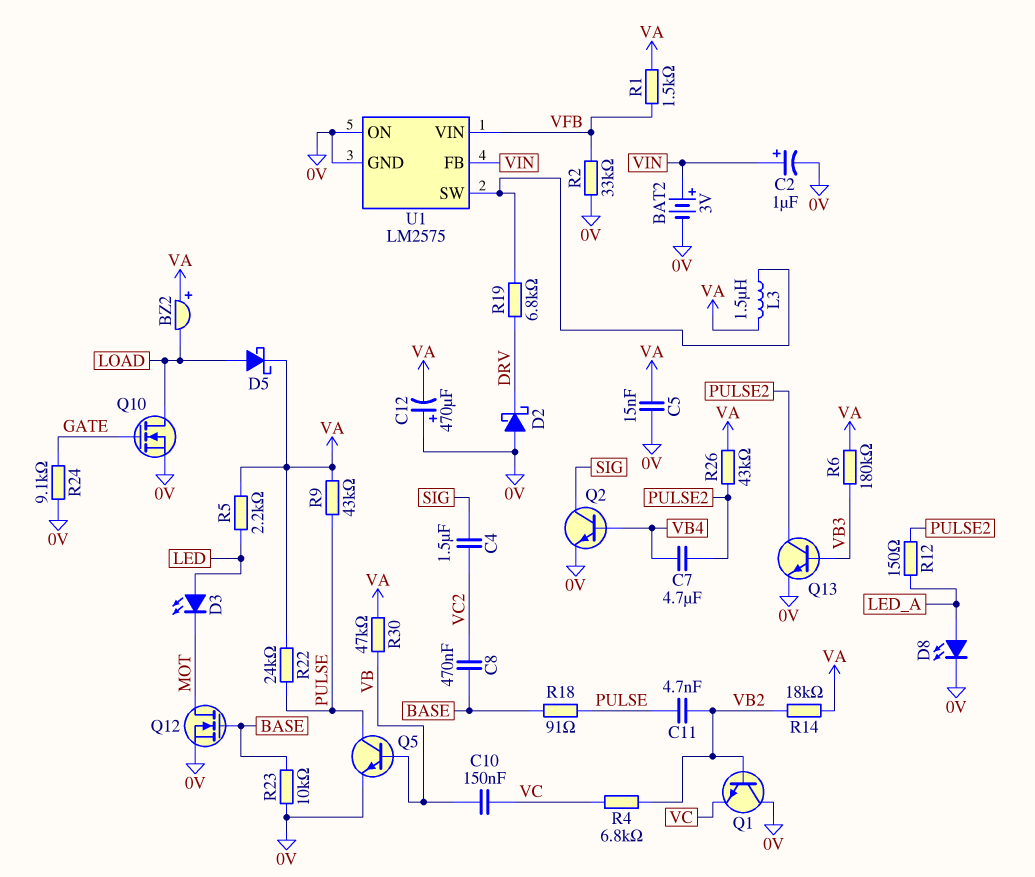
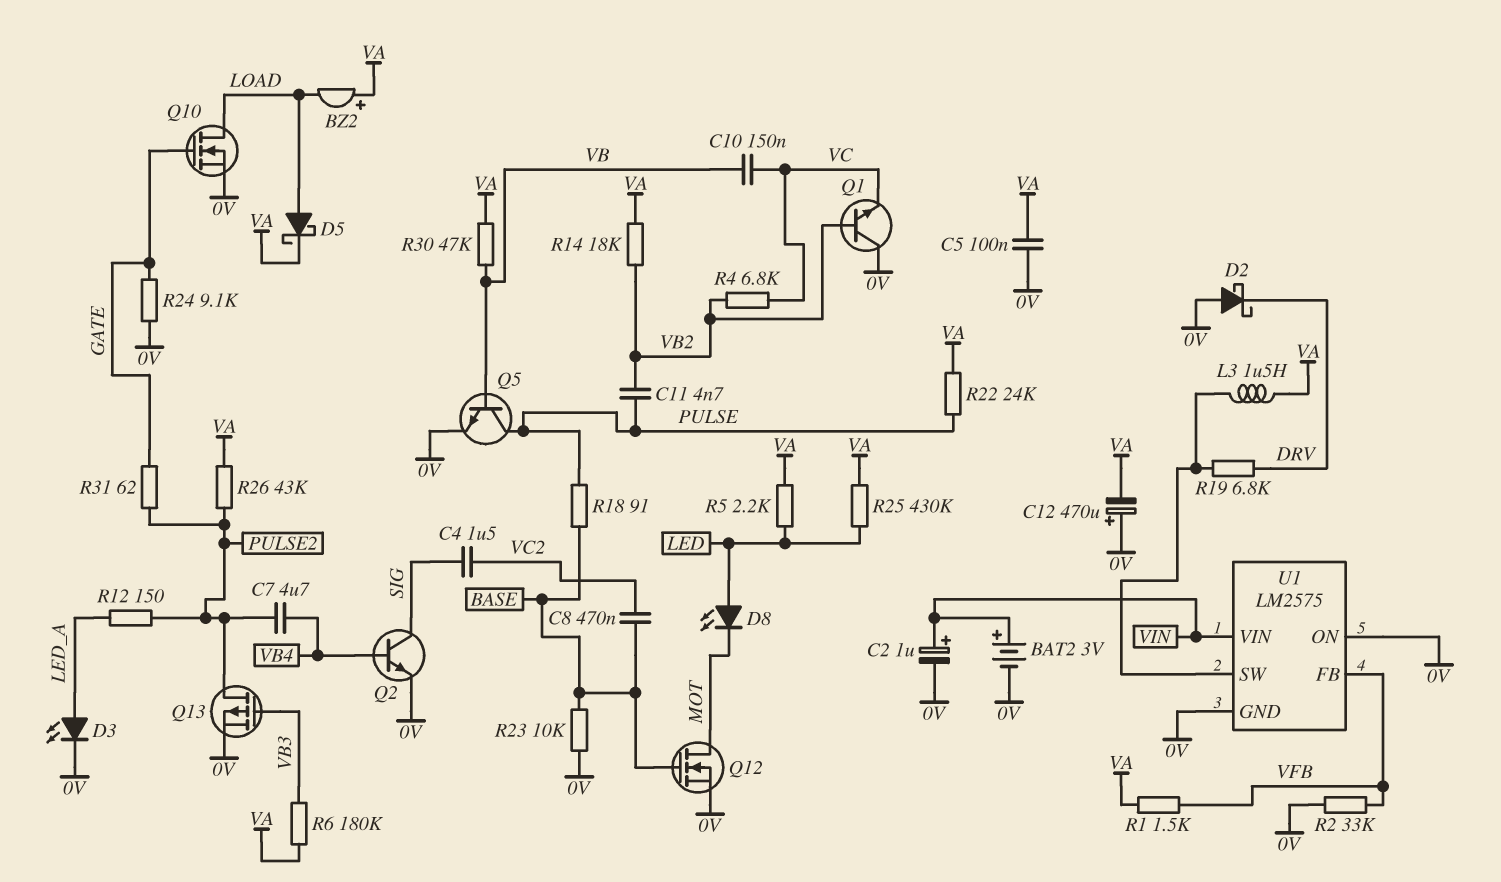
C5: 15nF (0V, VA) -> 100nF (0V, VA)
D3: LED (A LED, K MOT) -> LED (A LED_A, K 0V)
D8: LED (A LED_A, K 0V) -> LED (A LED, K MOT)
Q13: NPN (B VB3, C PULSE2, E 0V) -> PMOS (G VB3, D PULSE2, S 0V)
R9: 43k (PULSE, VA) -> none
R25: none -> 430k (LED, VA)
R31: none -> 62 (GATE, PULSE2)
U1 pin FB: VIN -> VFB
U1 pin VIN: VFB -> VIN

